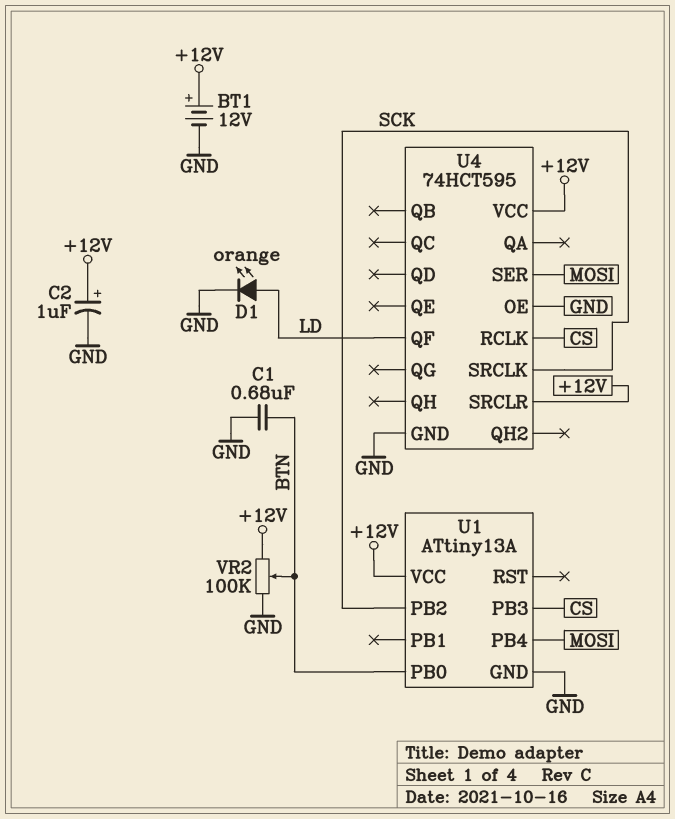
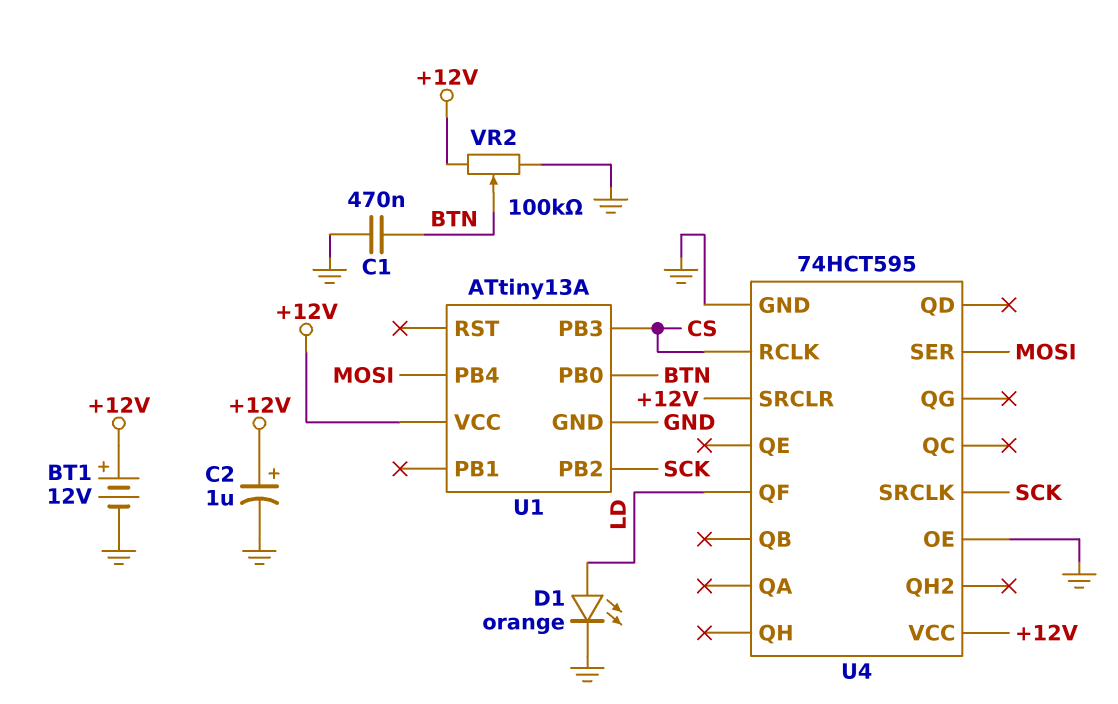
C1: 680nF (BTN, GND) -> 470nF (BTN, GND)

